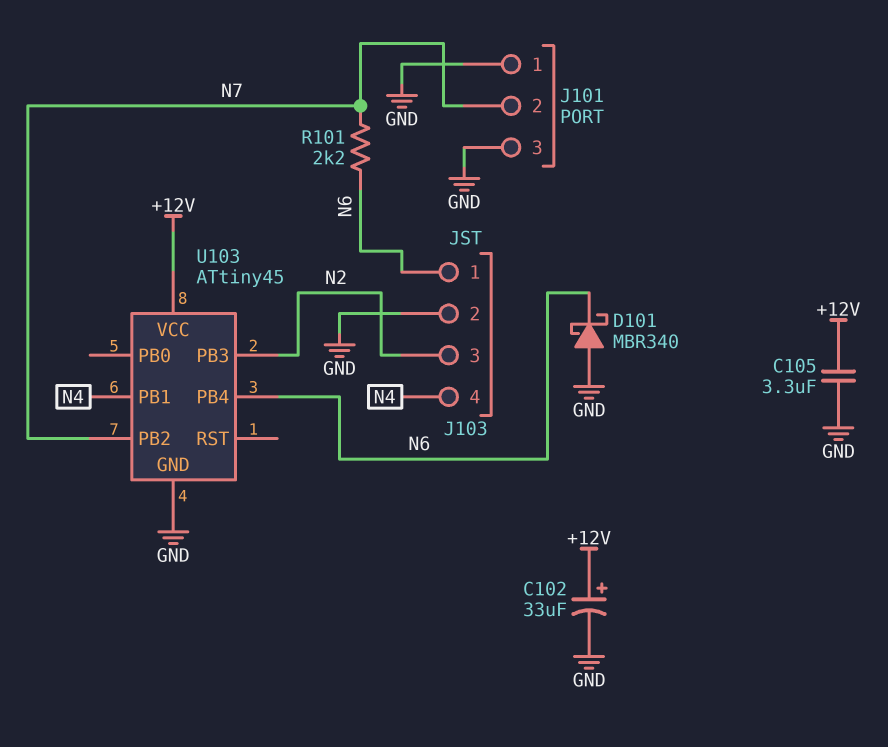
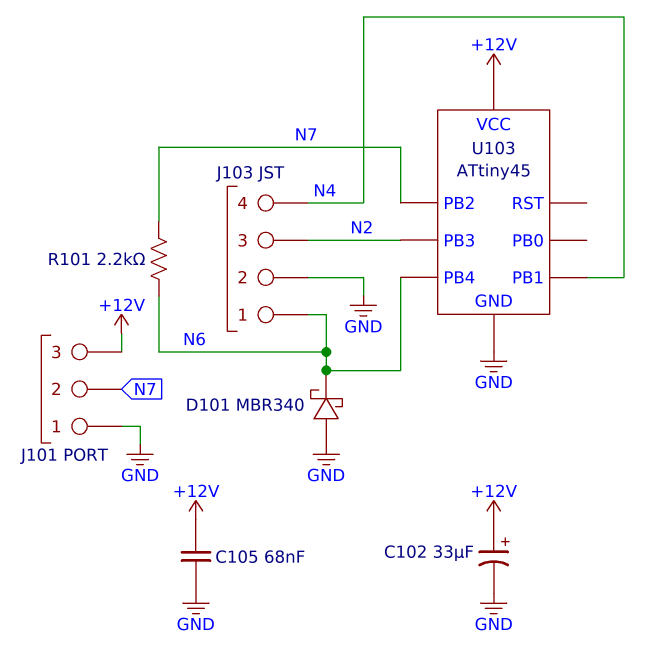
C105: 3.3uF (+12V, GND) -> 68nF (+12V, GND)
J101 pin 3: GND -> +12V

